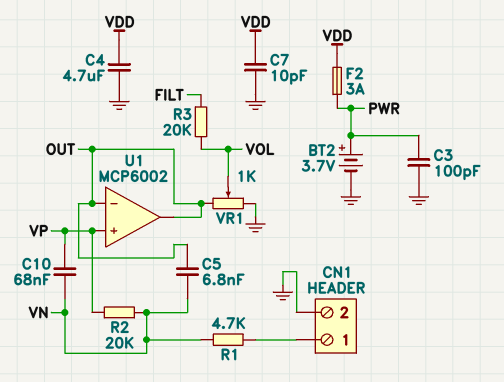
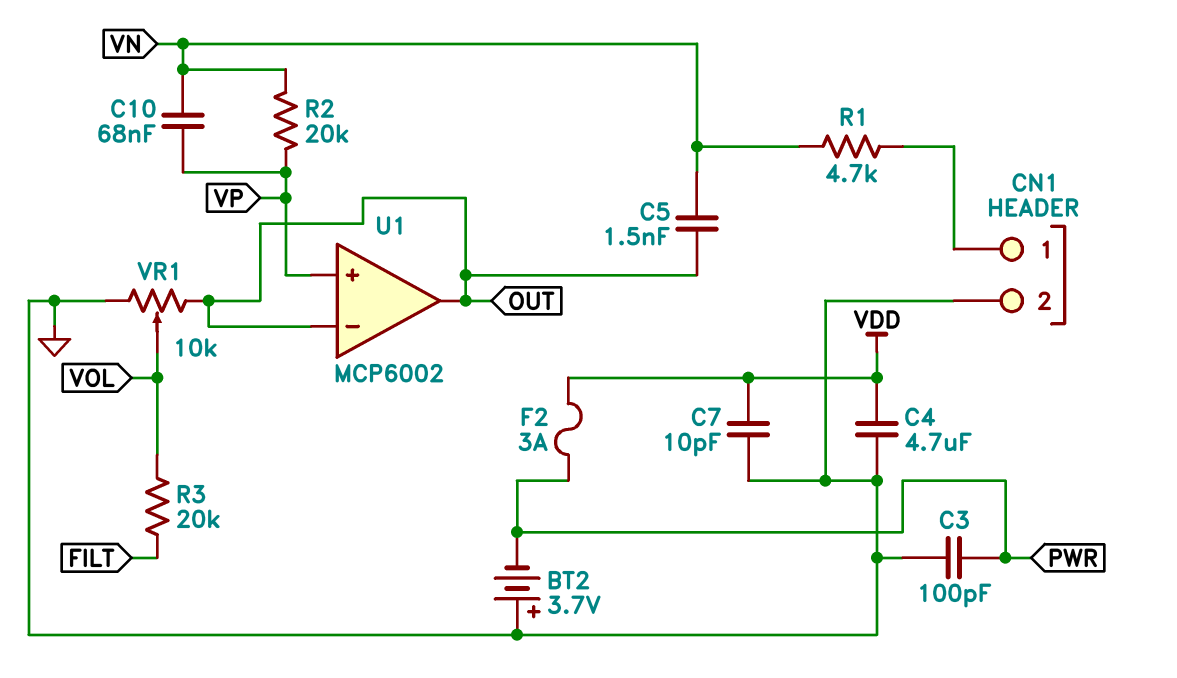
BT2: 3.7V (plus PWR, minus GND) -> 3.7V (plus GND, minus PWR)
C5: 6.8nF (OUT, VN) -> 1.5nF (OUT, VN)
VR1: 1k (GND, OUT, wiper VOL) -> 10k (GND, OUT, wiper VOL)

